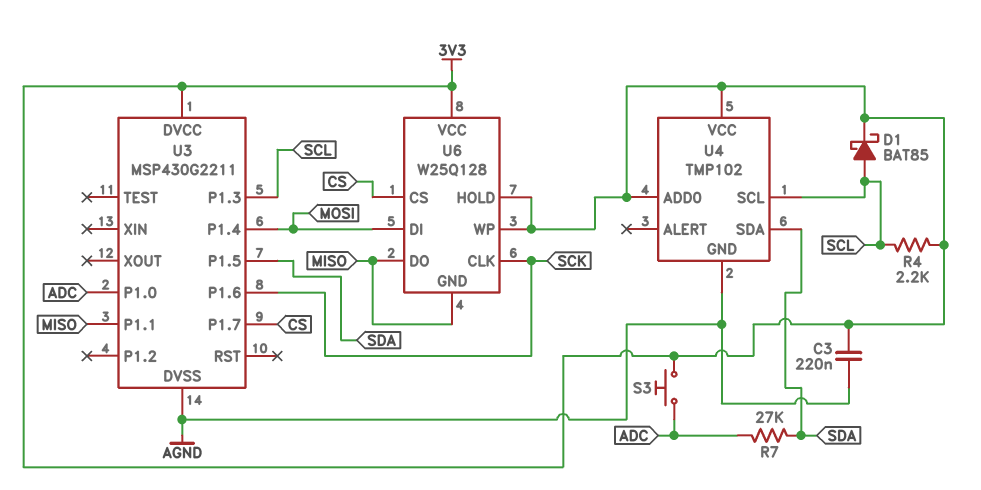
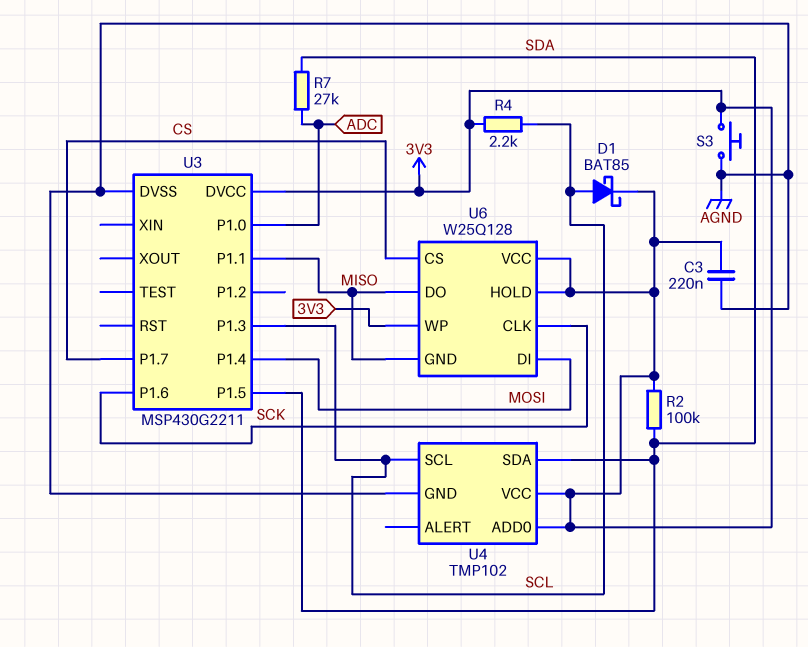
R2: none -> 100k (3V3, SDA)
S3: button (3V3, ADC) -> button (3V3, AGND)

